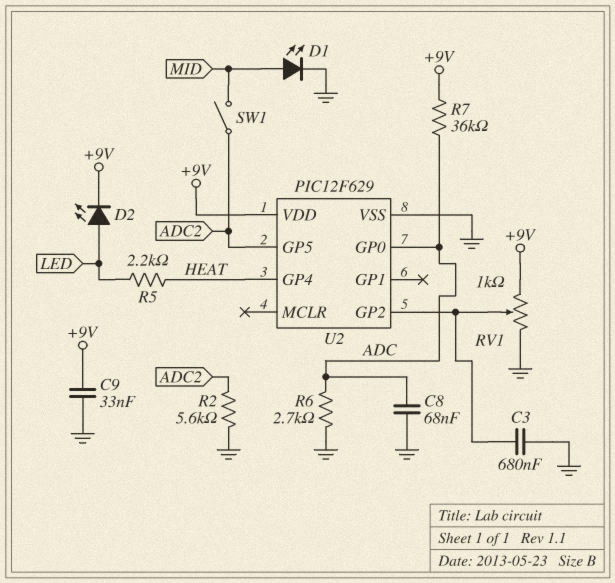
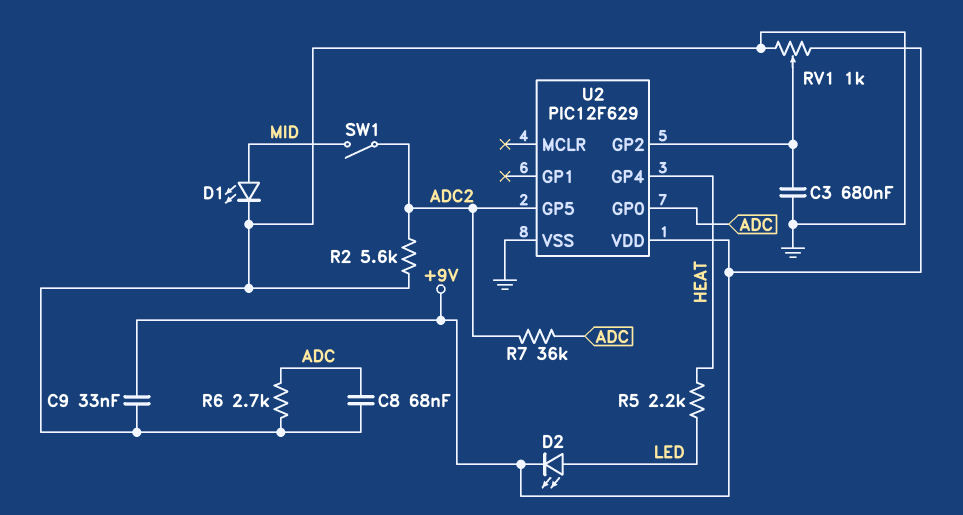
R7: 36k (+9V, ADC) -> 36k (ADC, ADC2)

